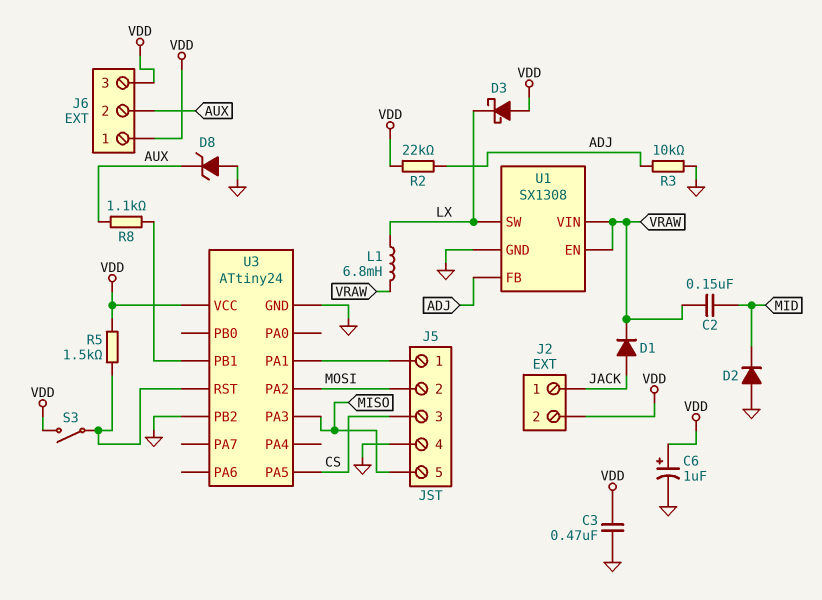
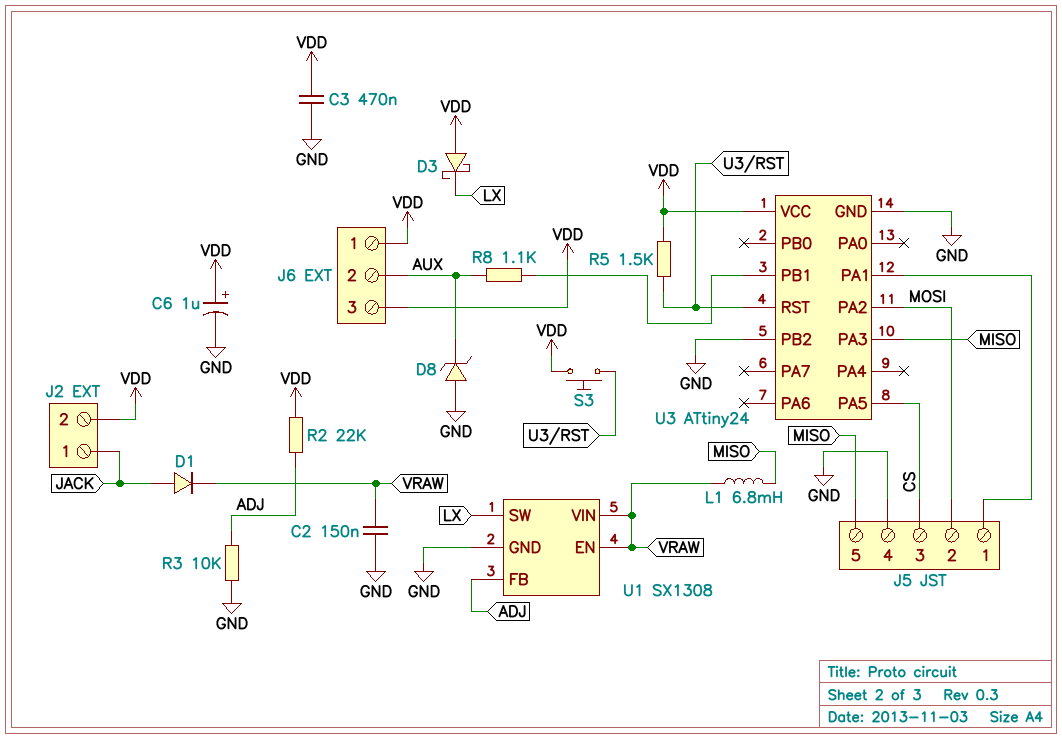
C2: 150nF (MID, VRAW) -> 150nF (GND, VRAW)
D2: diode (A GND, K MID) -> none
L1: 6.8mH (LX, VRAW) -> 6.8mH (MISO, VRAW)
S3: switch (U3/RST, VDD) -> button (U3/RST, VDD)

